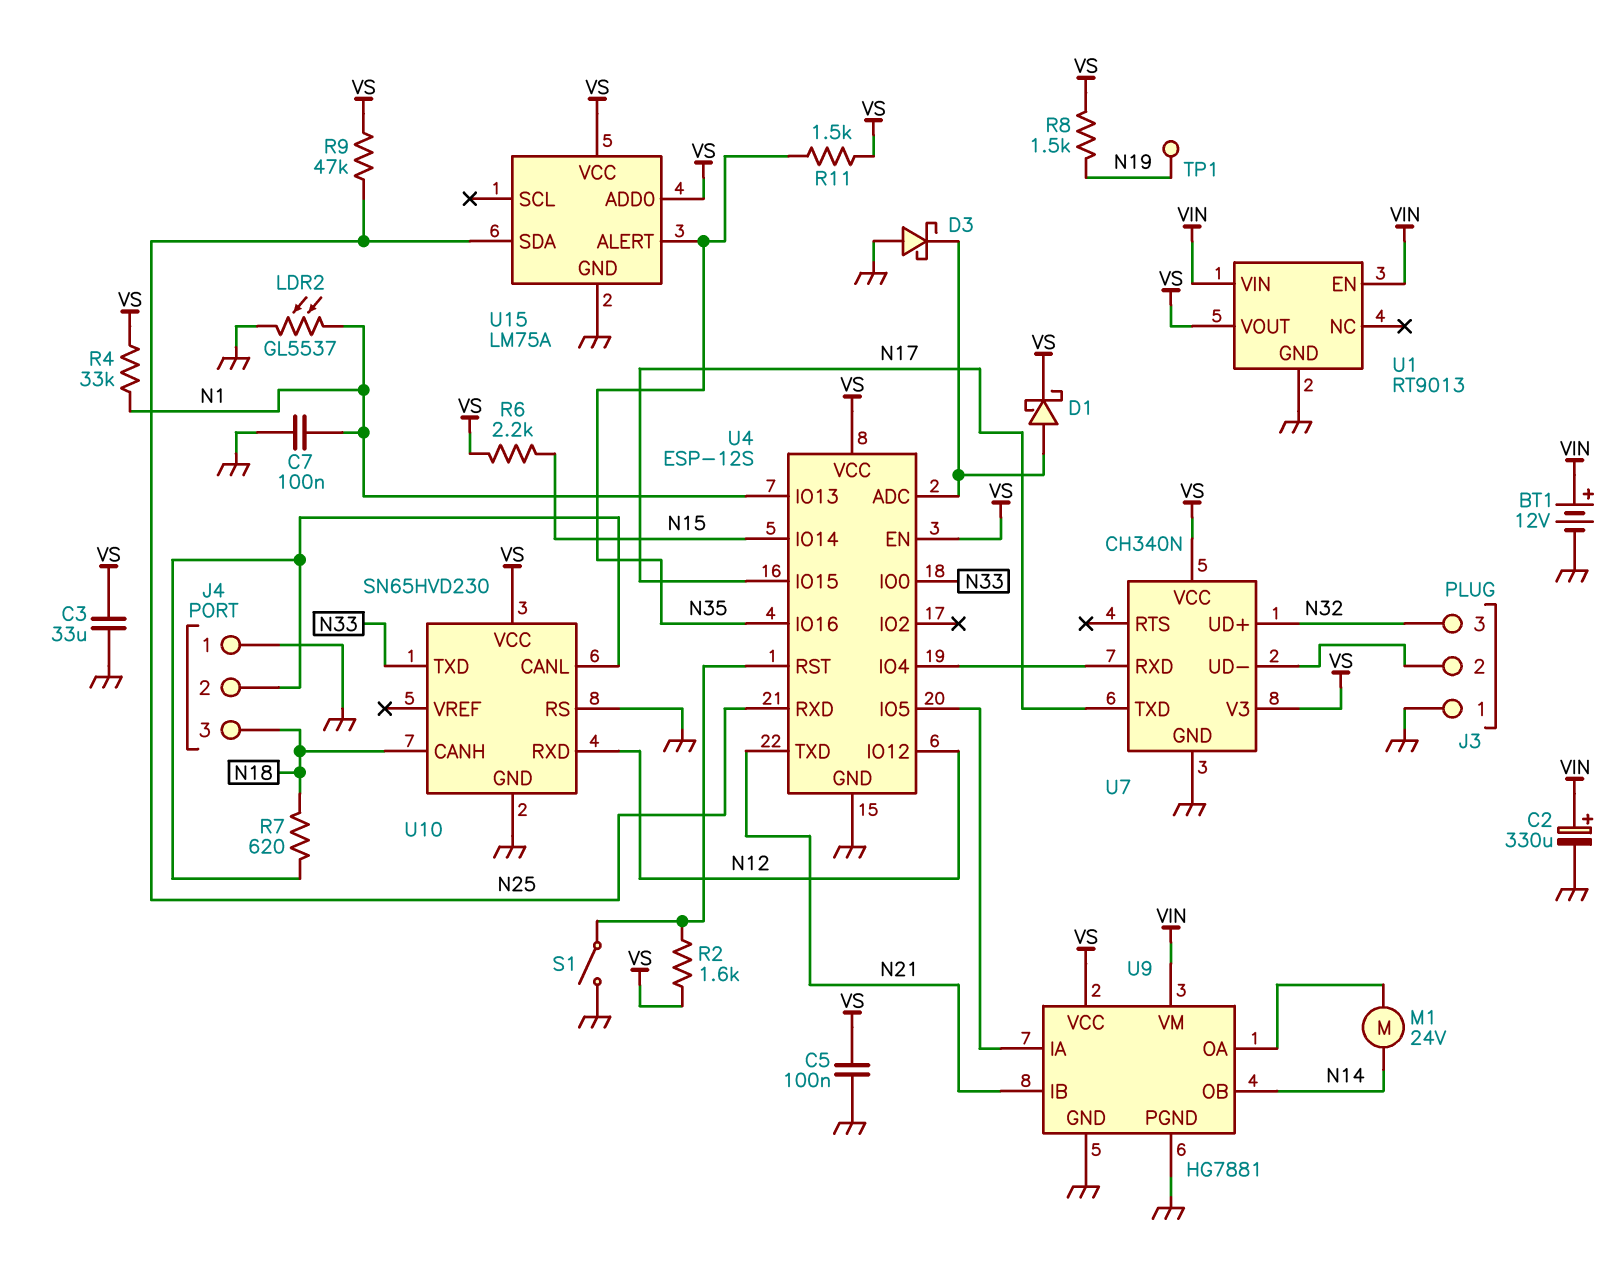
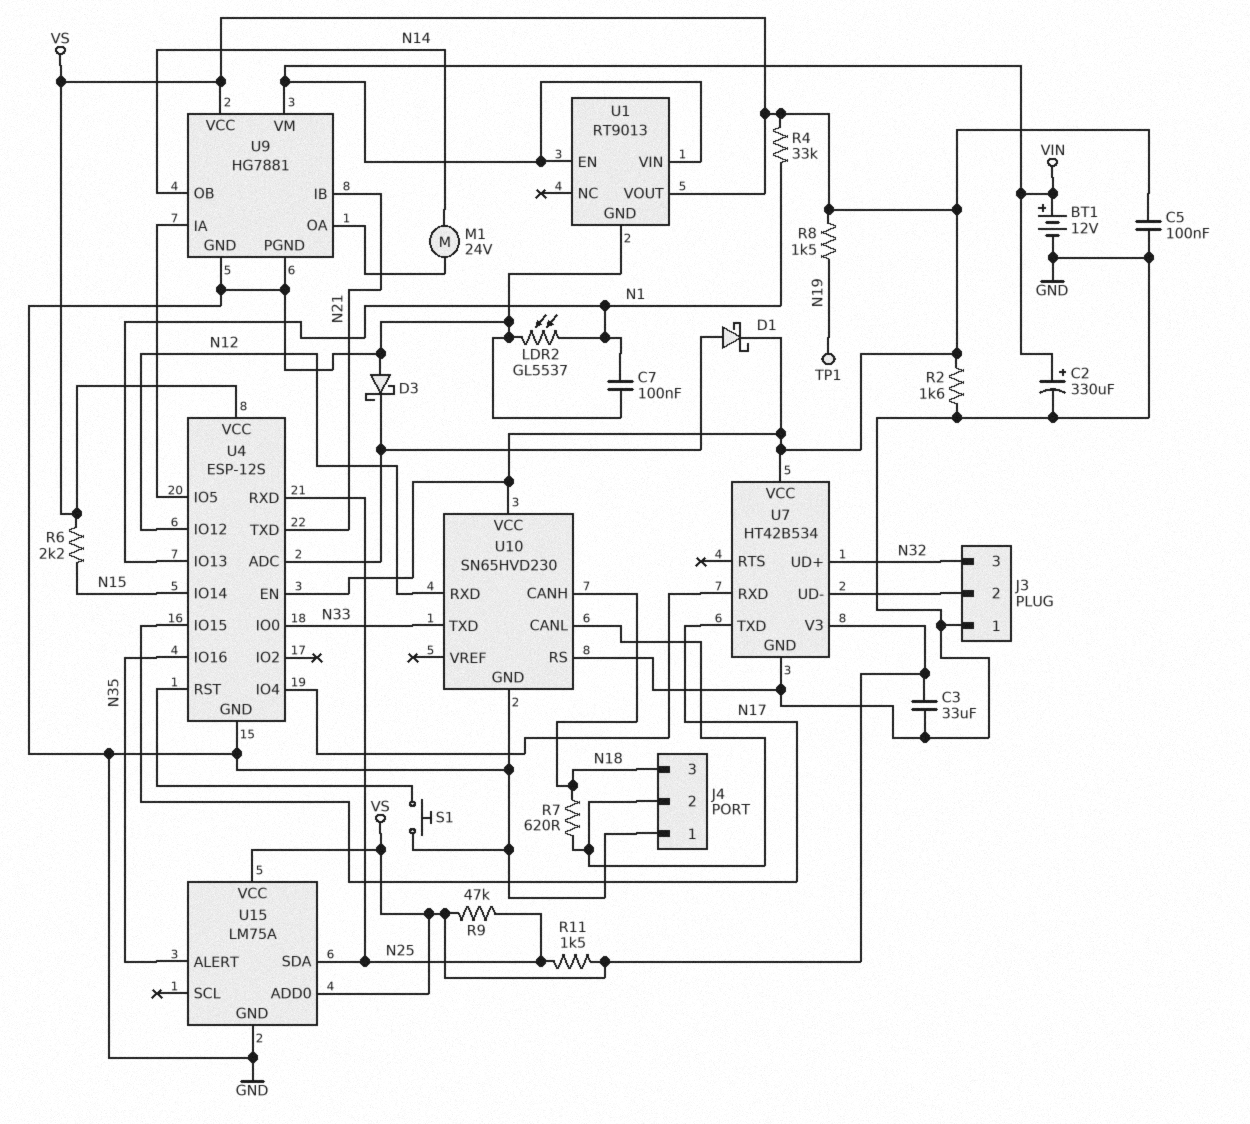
R2: 1.6k (U4/RST, VS) -> 1.6k (GND, VS)
R11: 1.5k (N35, VS) -> 1.5k (N25, VS)
S1: switch (GND, U4/RST) -> button (GND, U4/RST)
U7: CH340N -> HT42B534

